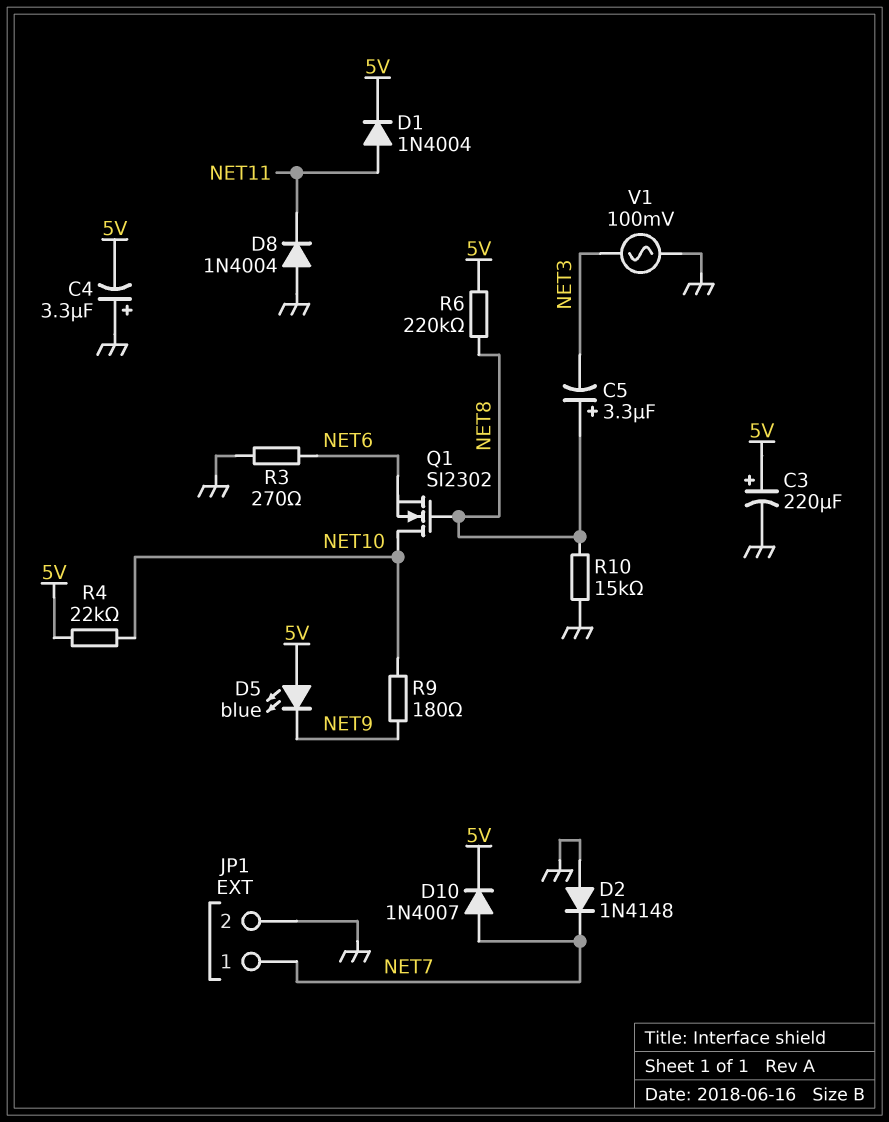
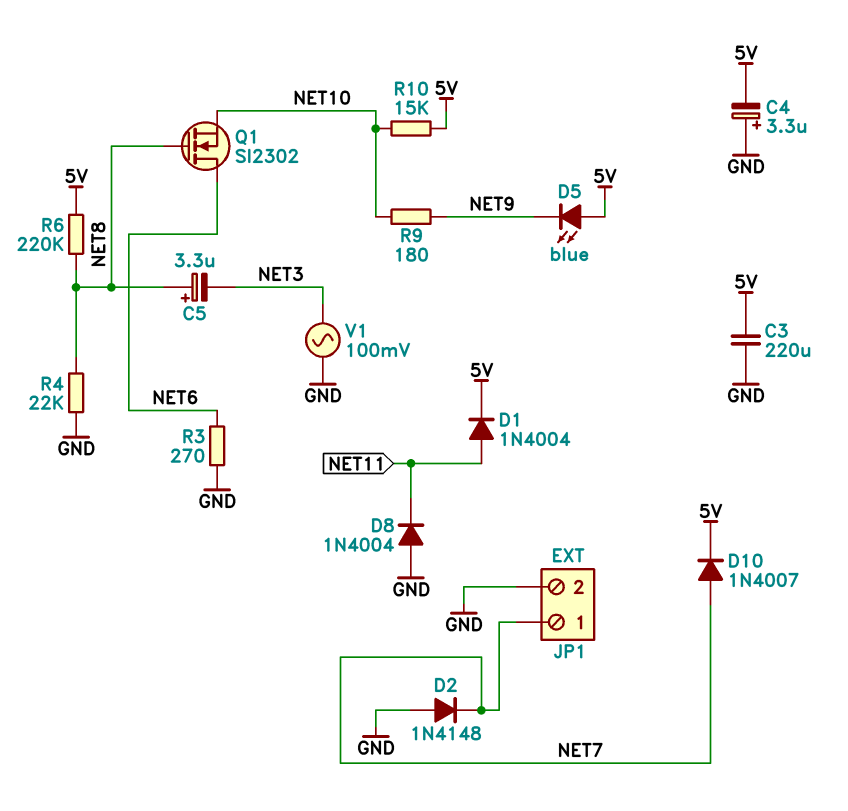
C3: 220uF (plus 5V, minus GND) -> 220uF (5V, GND)
Q1: NMOS SI2302 (G NET8, D NET10, S NET6) -> NMOS SI2302 (G NET8, D NET6, S NET10)
R4: 22k (5V, NET10) -> 22k (GND, NET8)
R10: 15k (GND, NET8) -> 15k (5V, NET10)

